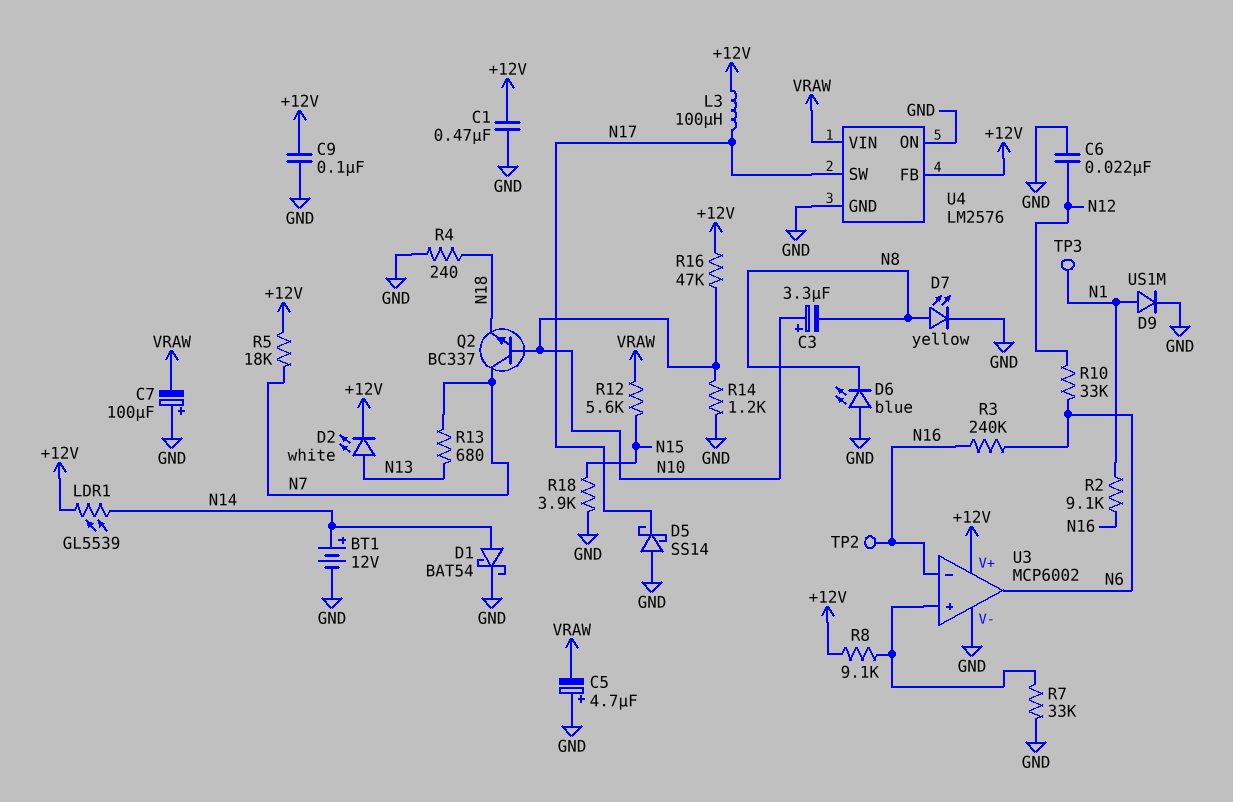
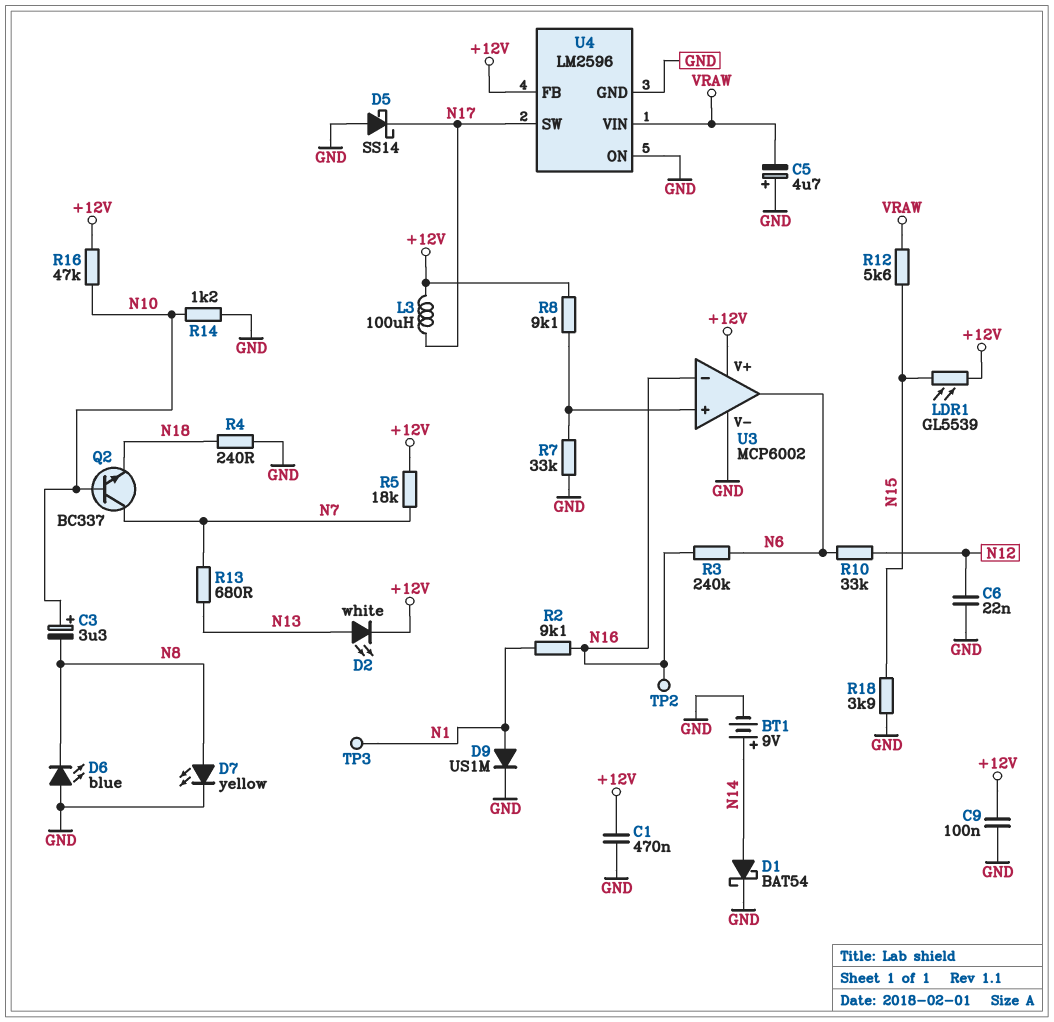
BT1: 12V (plus N14, minus GND) -> 9V (plus N14, minus GND)
C7: 100uF (plus GND, minus VRAW) -> none
LDR1: GL5539 (+12V, N14) -> GL5539 (+12V, N15)
U4: LM2576 -> LM2596

